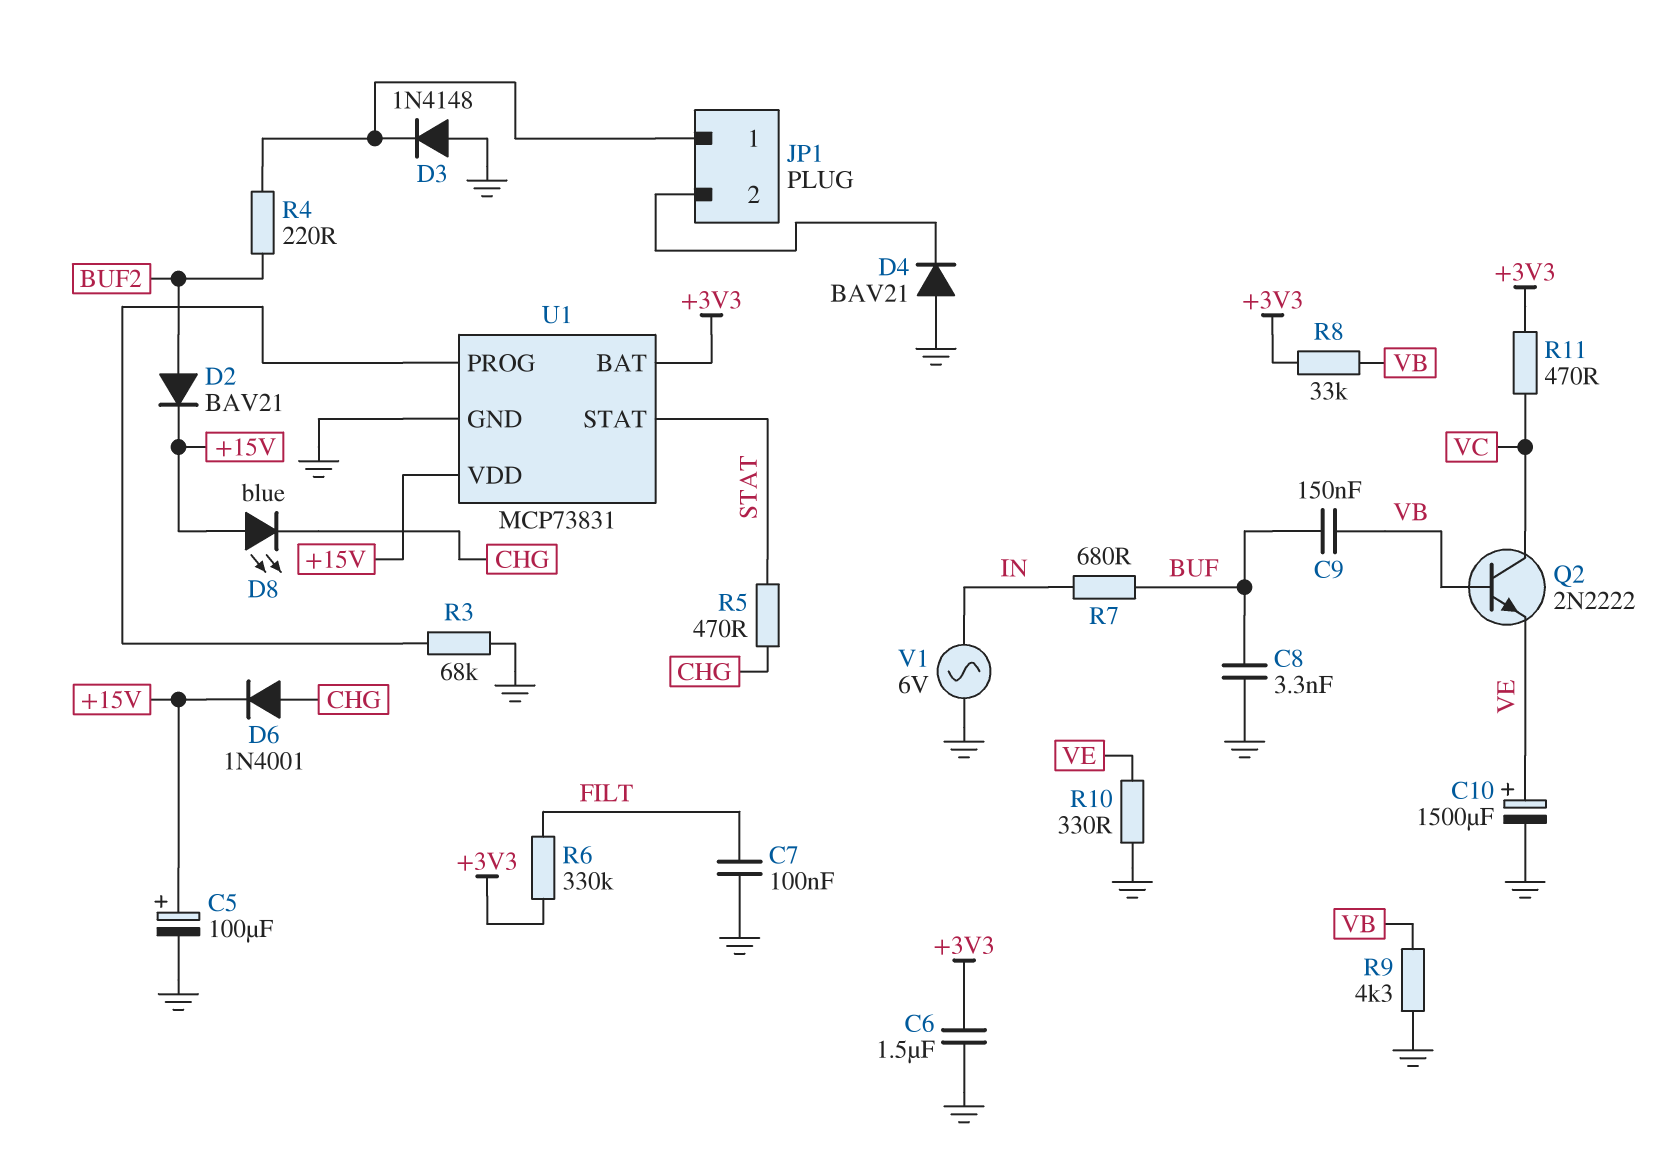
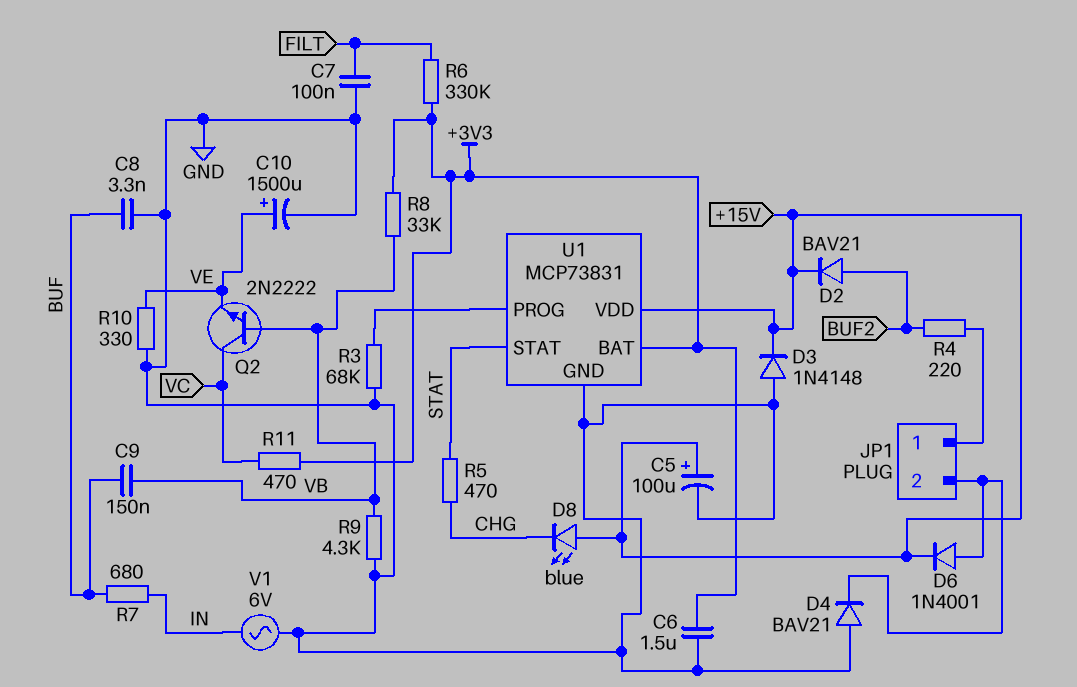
D3: diode 1N4148 (A GND, K JP1/1) -> diode 1N4148 (A GND, K +15V)
D6: diode 1N4001 (A CHG, K +15V) -> diode 1N4001 (A JP1/2, K +15V)

